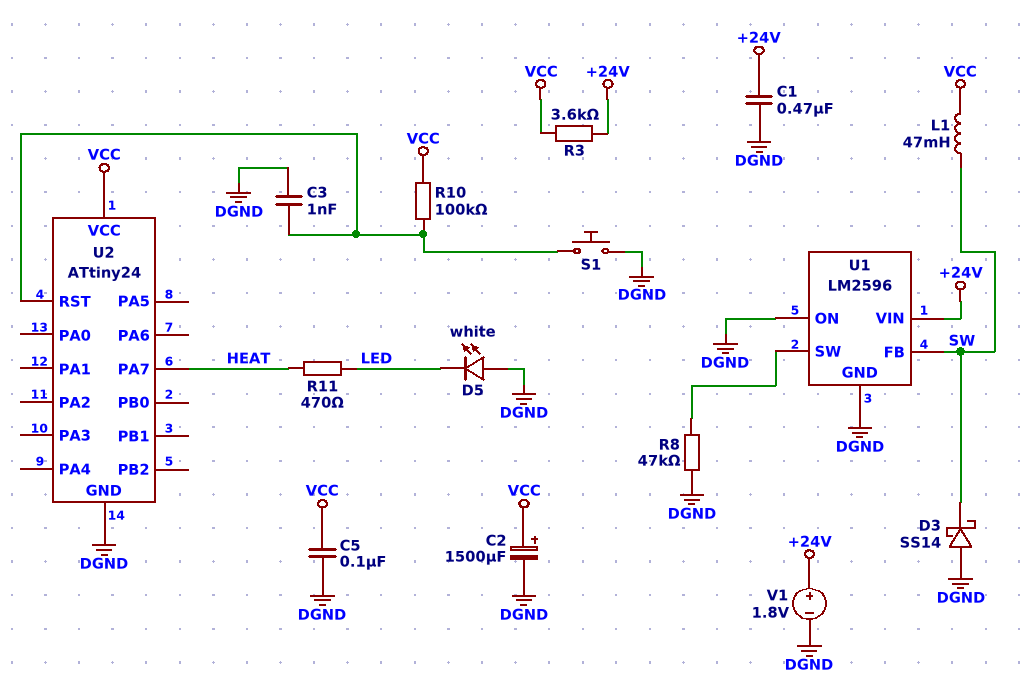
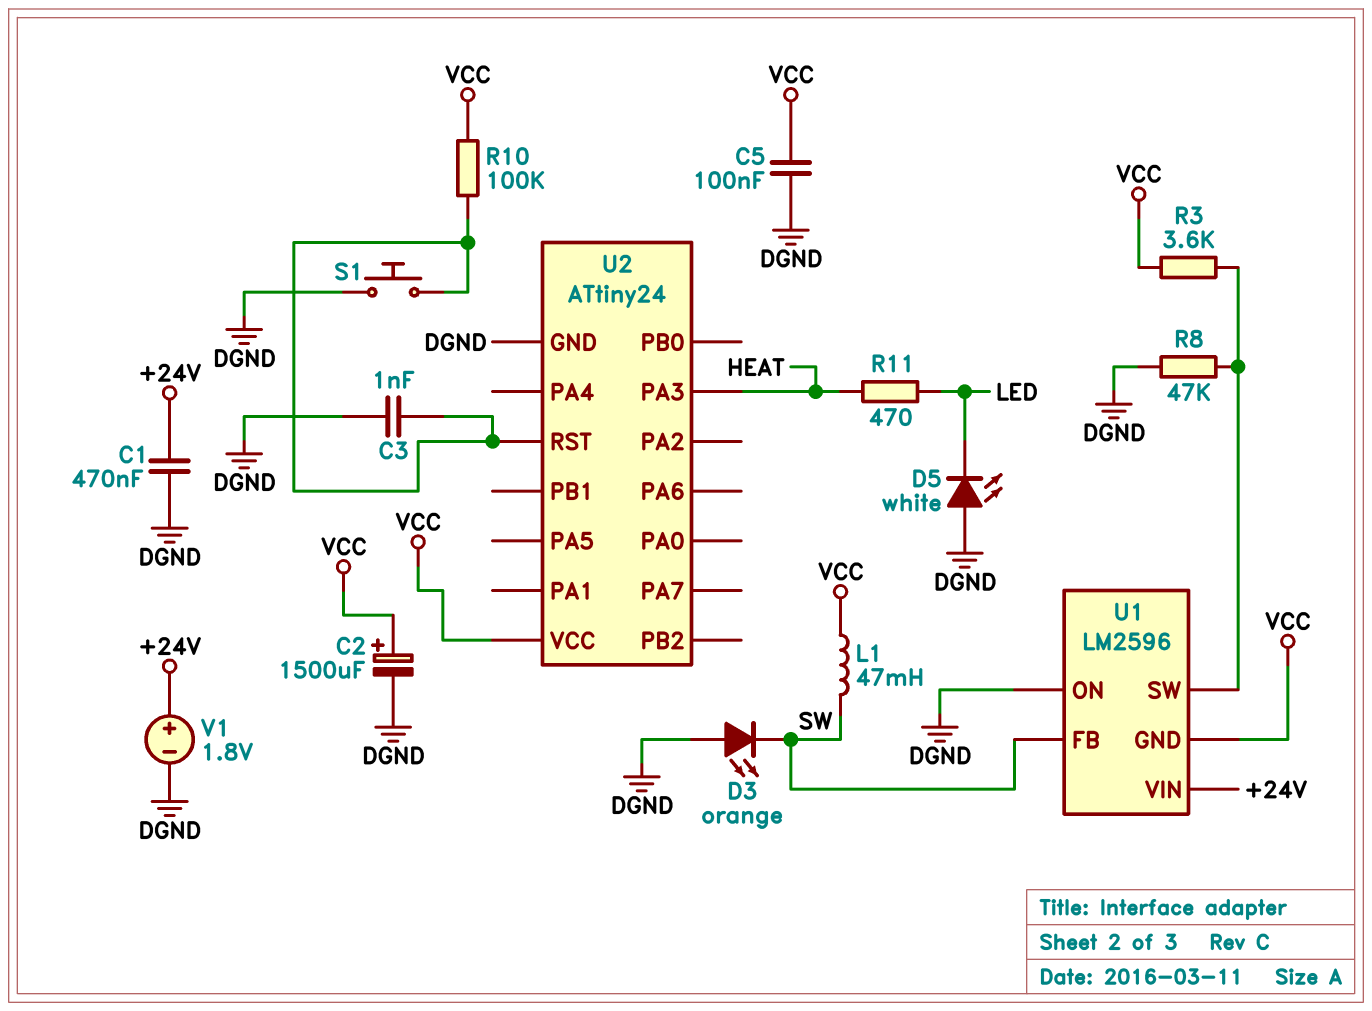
D3: schottky SS14 (A DGND, K SW) -> LED orange (A DGND, K SW)
R3: 3.6k (+24V, VCC) -> 3.6k (U1/SW, VCC)
U1 pin GND: DGND -> VCC
U2 pin PA3: none -> HEAT
U2 pin PA7: HEAT -> none

